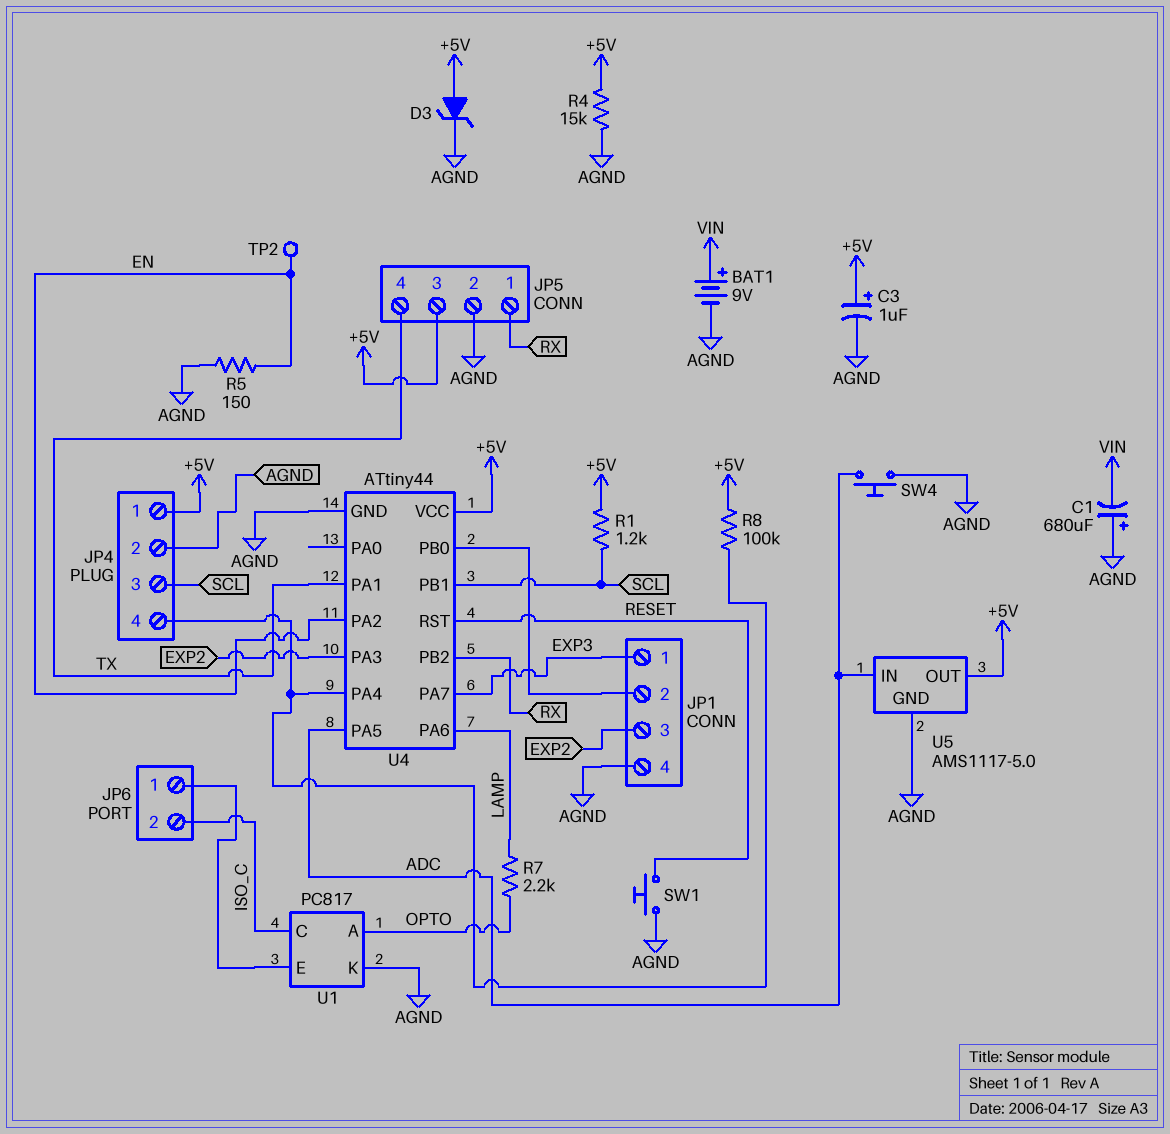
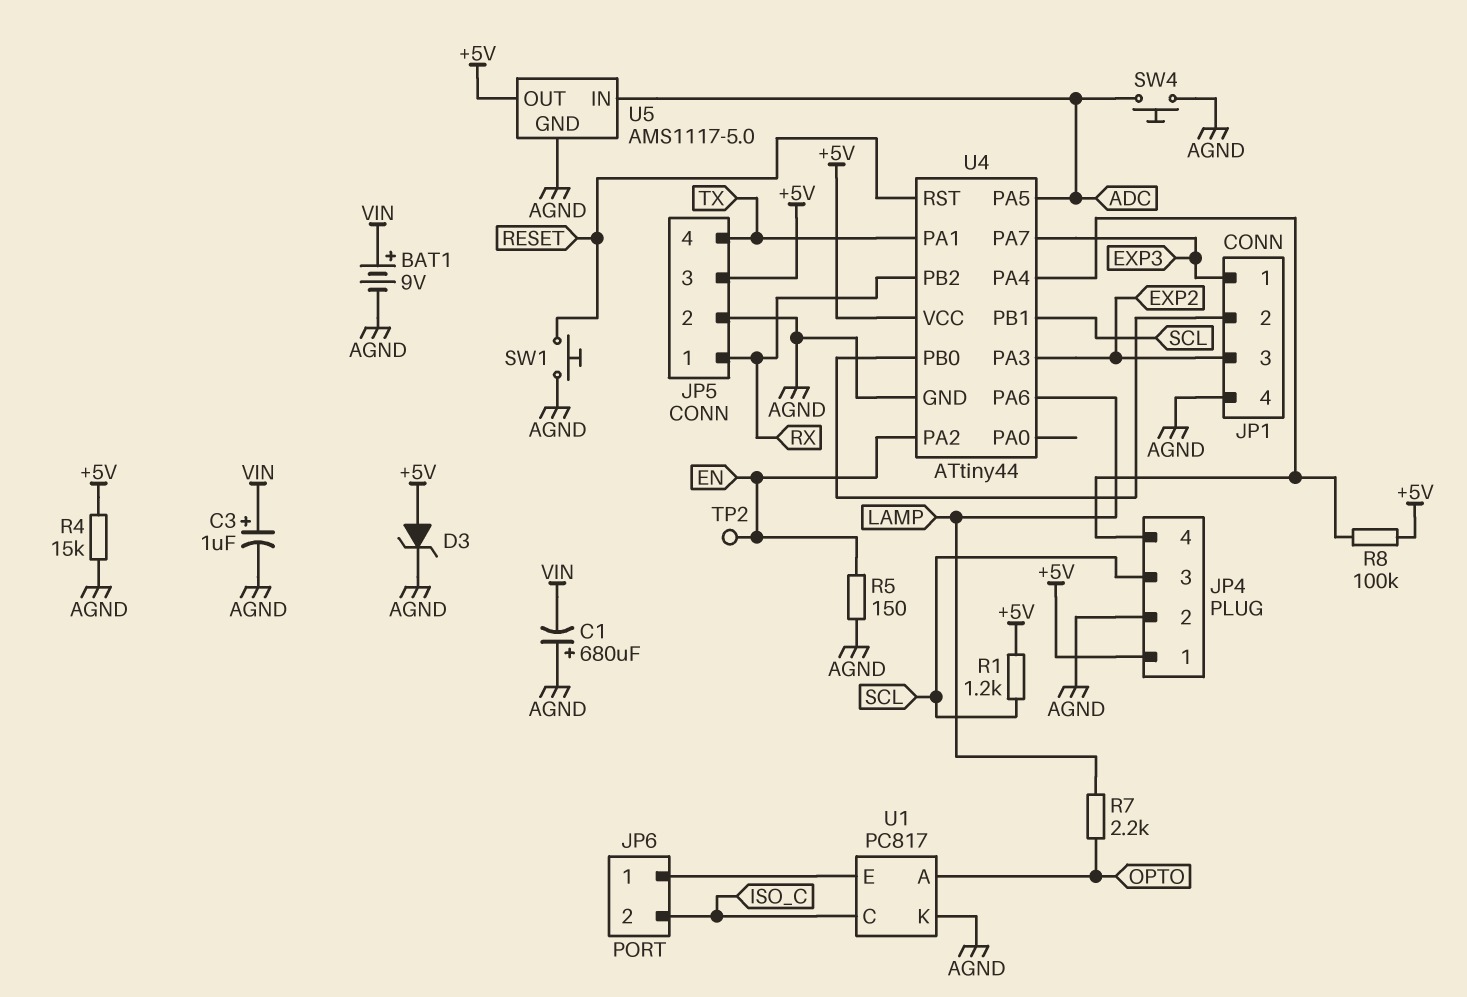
C3: 1uF (plus +5V, minus AGND) -> 1uF (plus VIN, minus AGND)

